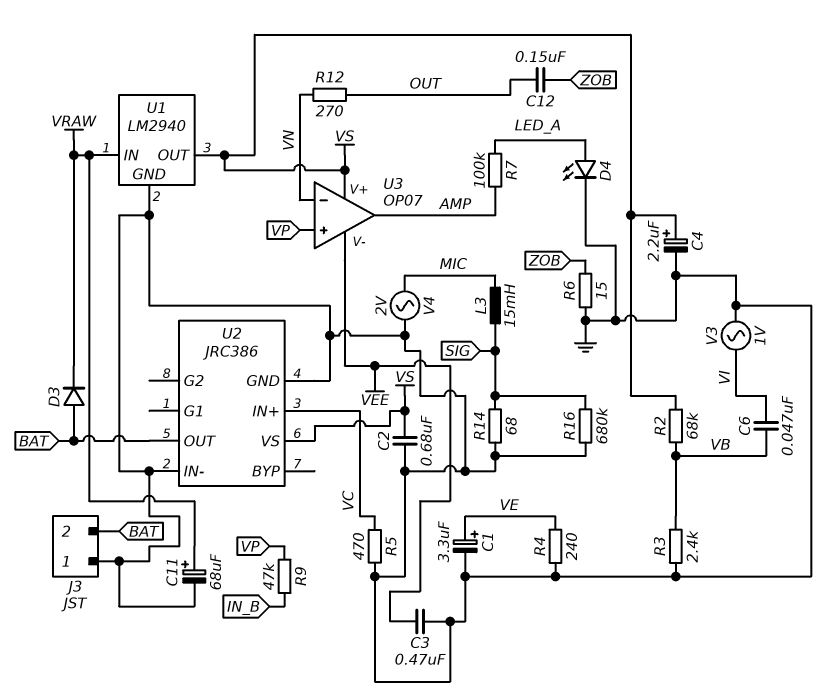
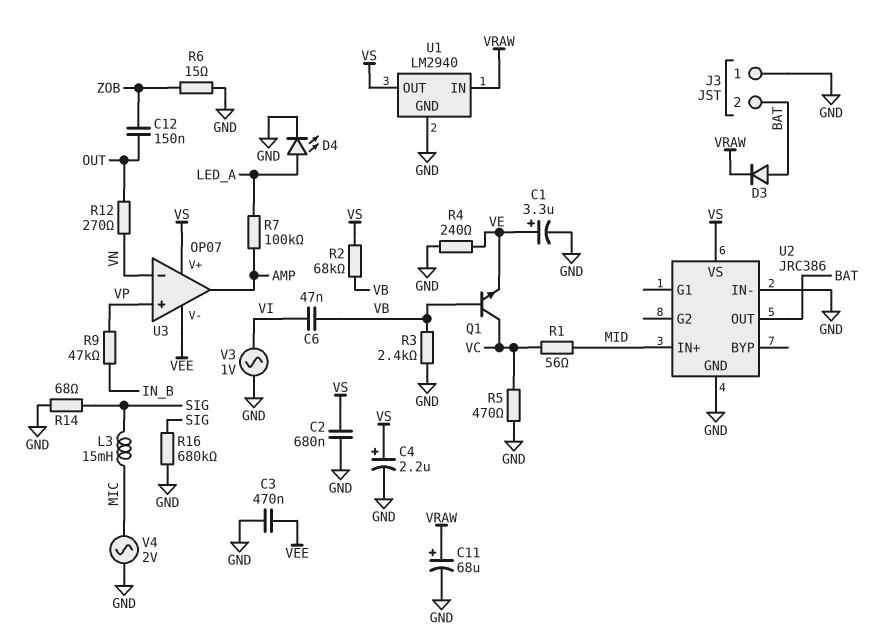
Q1: none -> NPN (B VB, C VC, E VE)
R1: none -> 56 (MID, VC)
U2 pin IN+: VC -> MID

